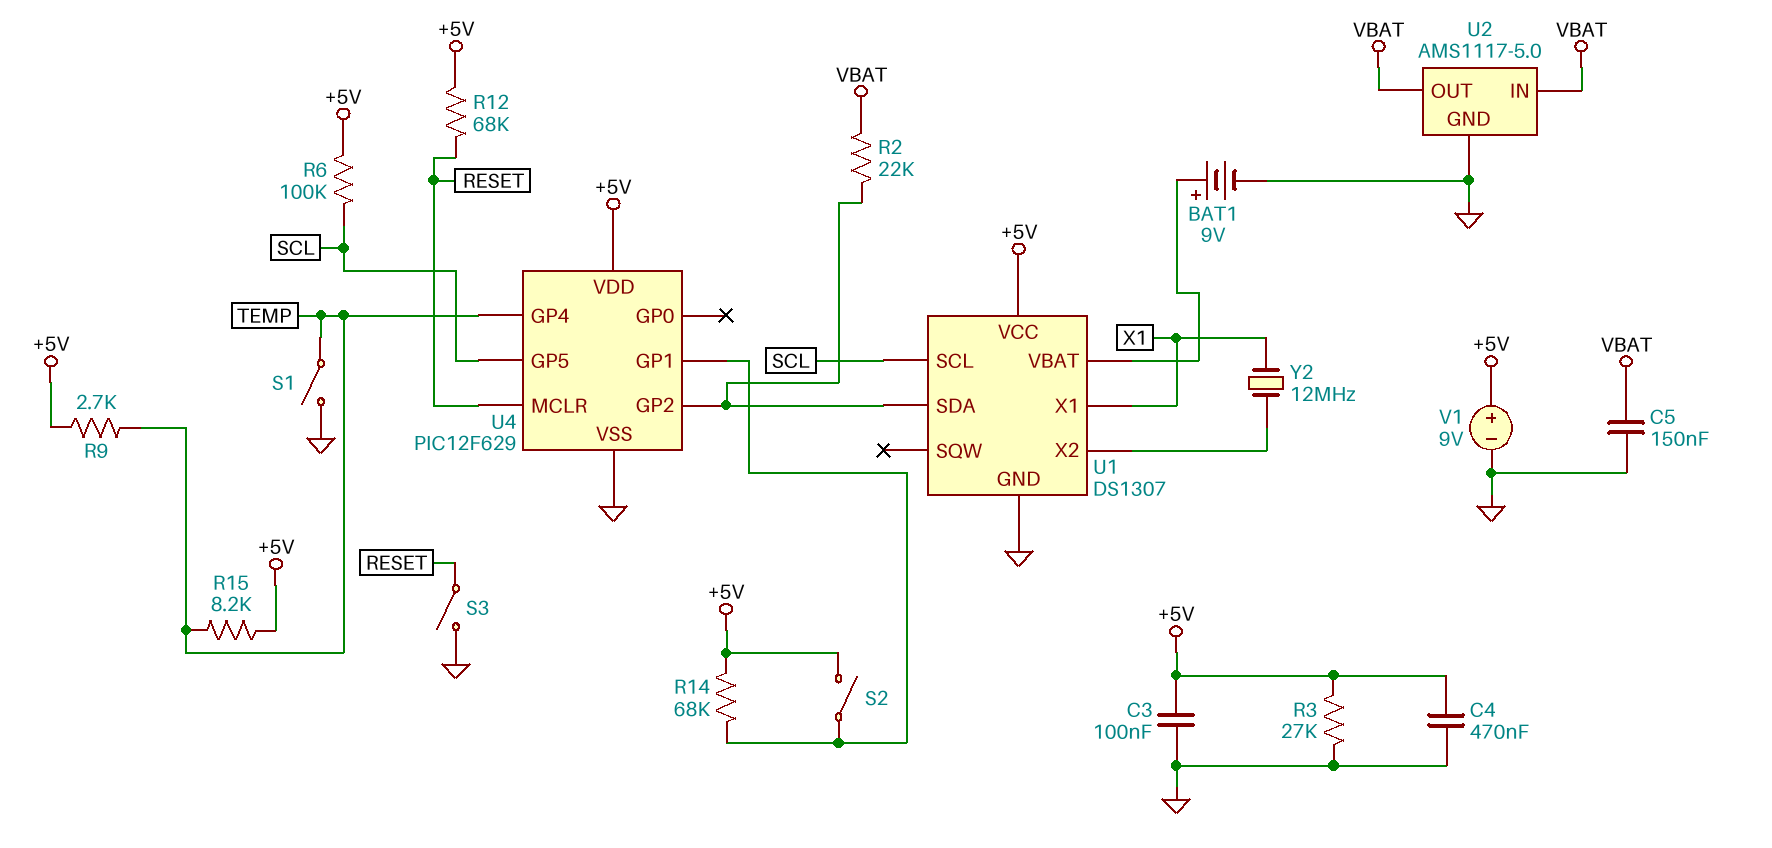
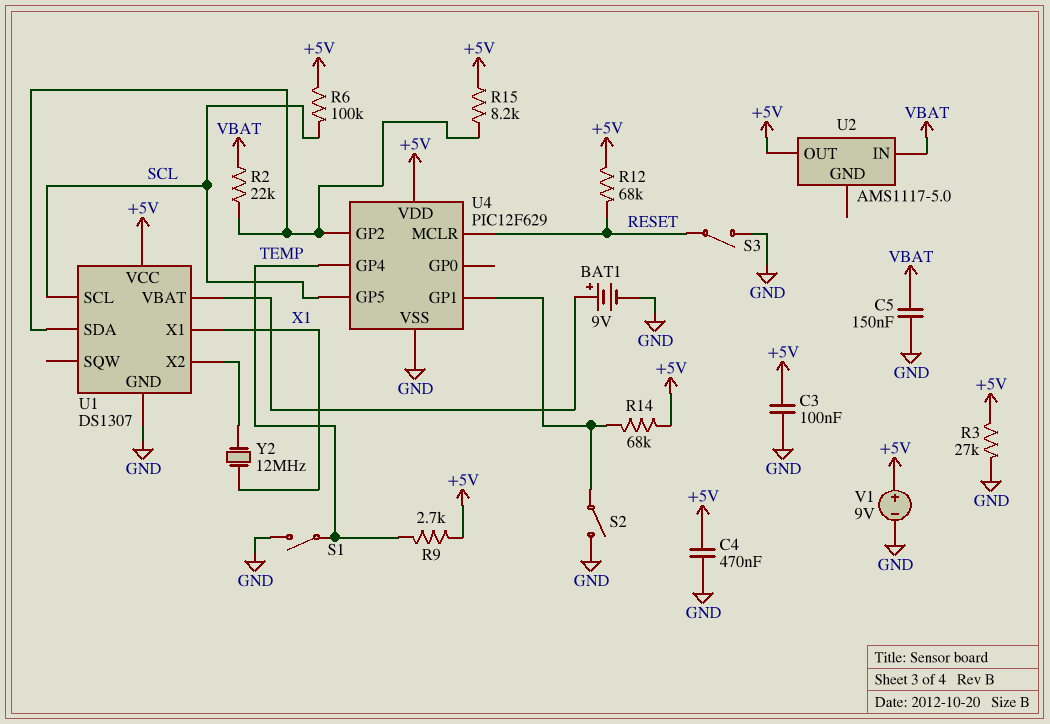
R15: 8.2k (+5V, TEMP) -> 8.2k (+5V, U1/SDA)
S2: switch (+5V, U4/GP1) -> switch (GND, U4/GP1)
U2 pin GND: GND -> none
U2 pin OUT: VBAT -> +5V

